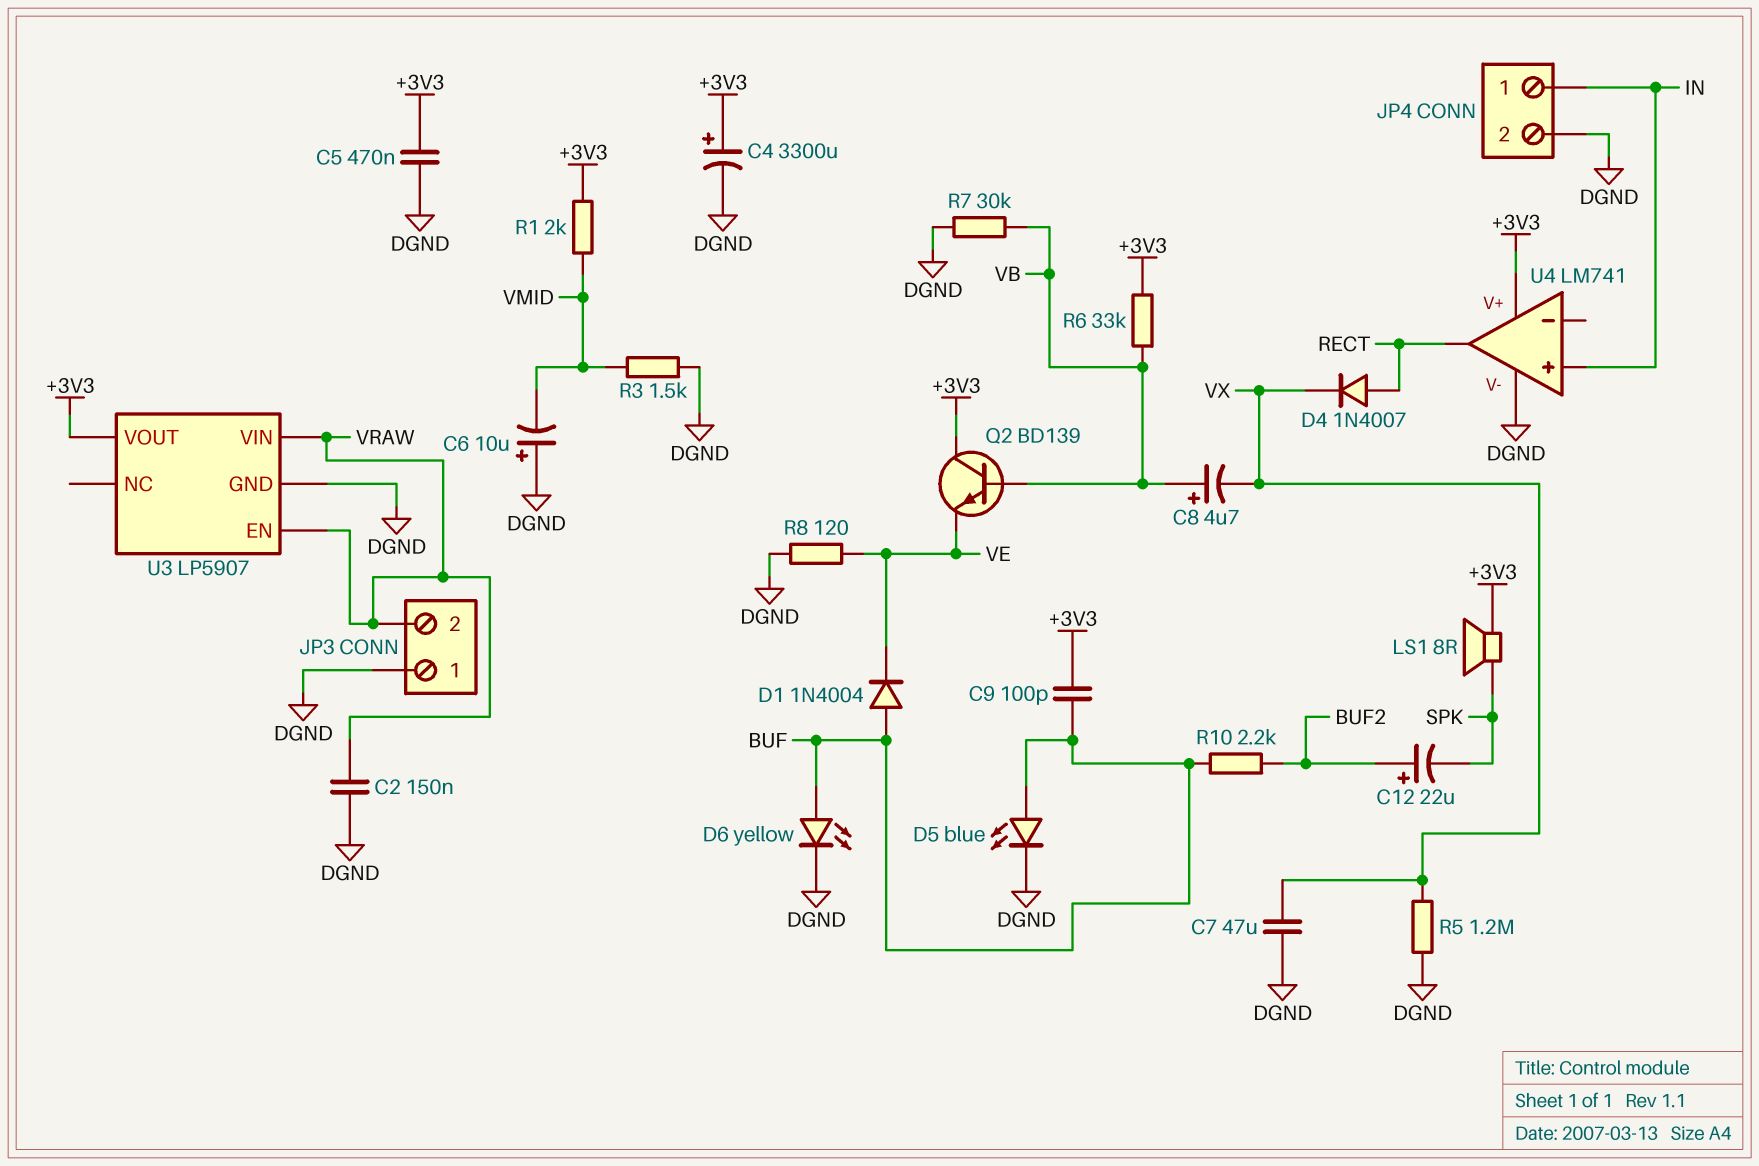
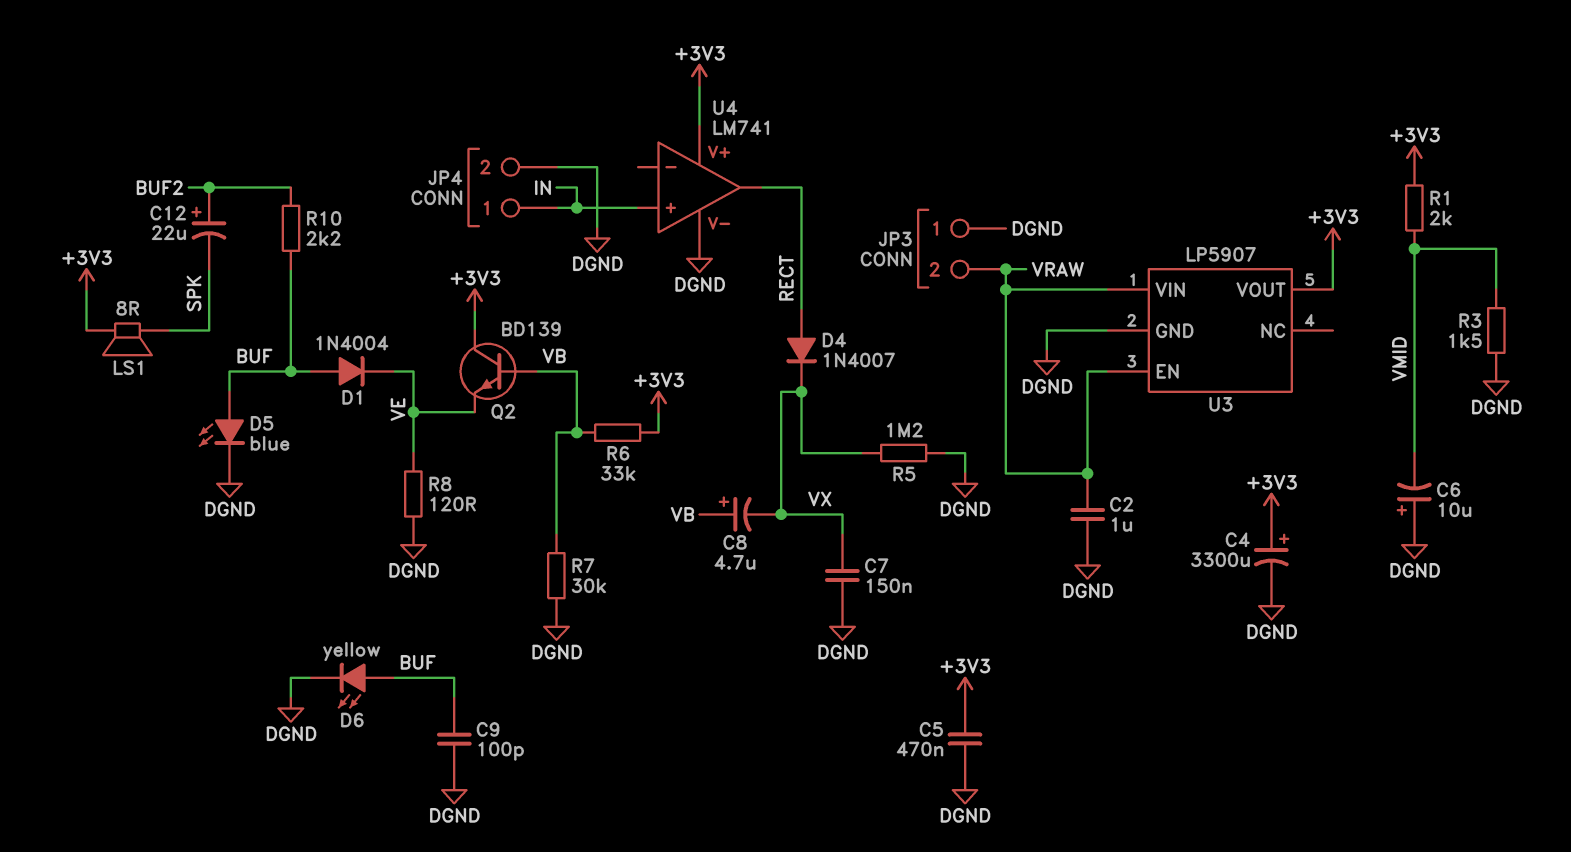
C2: 150nF (DGND, VRAW) -> 1uF (DGND, VRAW)
C7: 47uF (DGND, VX) -> 150nF (DGND, VX)
C9: 100pF (+3V3, BUF) -> 100pF (BUF, DGND)

